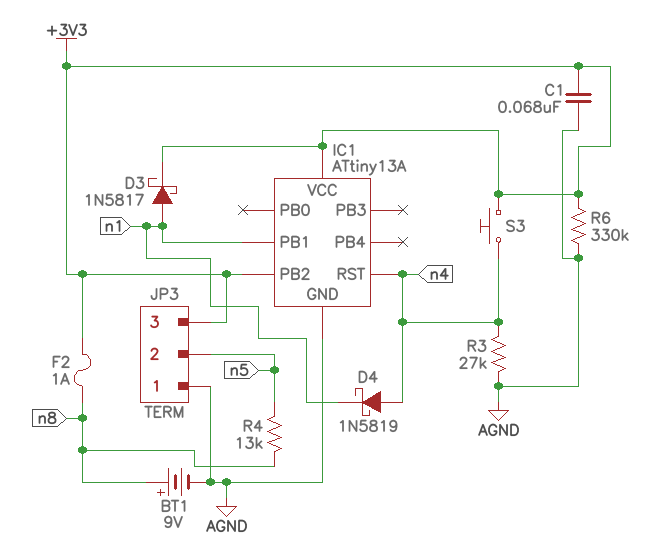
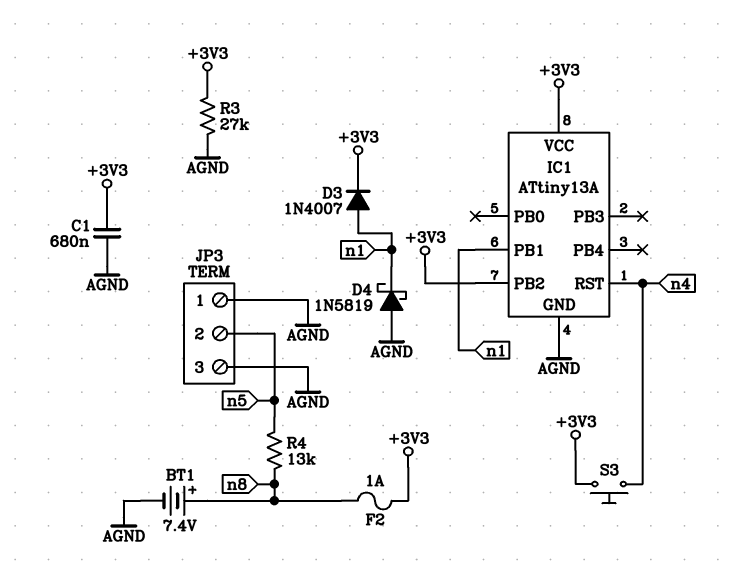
BT1: 9V (plus n8, minus AGND) -> 7.4V (plus n8, minus AGND)
C1: 68nF (+3V3, AGND) -> 680nF (+3V3, AGND)
D3: schottky 1N5817 (A n1, K +3V3) -> diode 1N4007 (A n1, K +3V3)
D4: schottky 1N5819 (A n4, K n1) -> schottky 1N5819 (A AGND, K n1)
JP3 pin 3: +3V3 -> AGND
R3: 27k (AGND, n4) -> 27k (+3V3, AGND)
R6: 330k (+3V3, AGND) -> none

